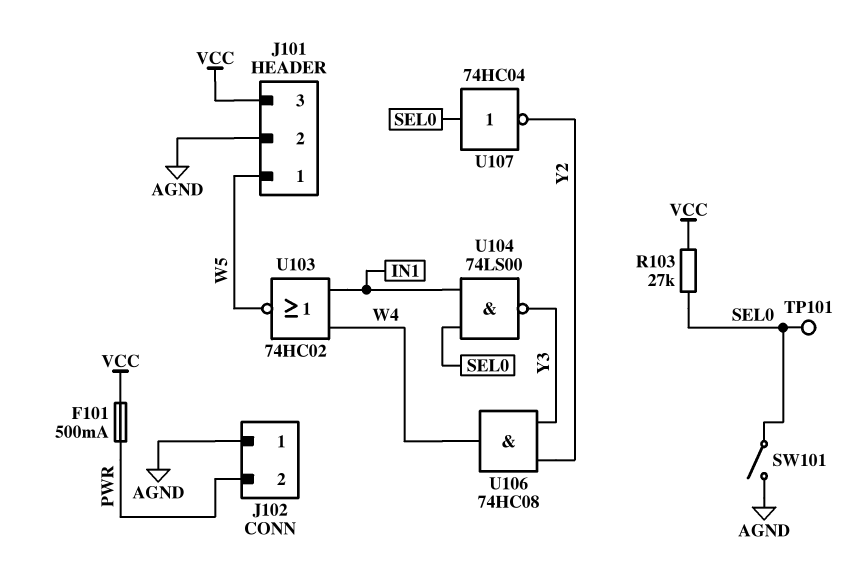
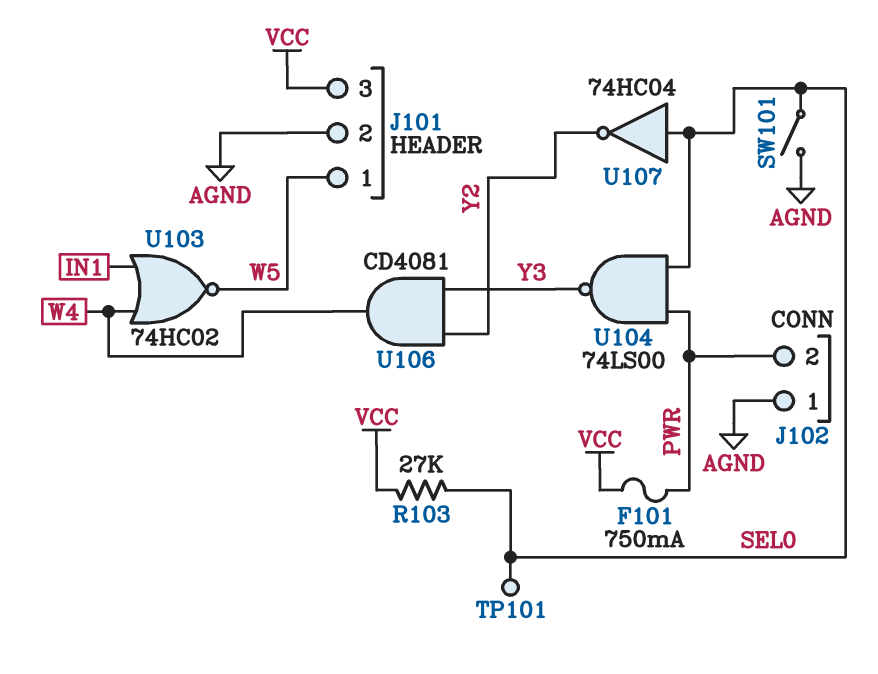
F101: 500mA (PWR, VCC) -> 750mA (PWR, VCC)
U104: NAND 74LS00 (in IN1, in SEL0, out Y3) -> NAND 74LS00 (in PWR, in SEL0, out Y3)
U106: AND 74HC08 (in Y2, in Y3, out W4) -> AND CD4081 (in Y2, in Y3, out W4)

